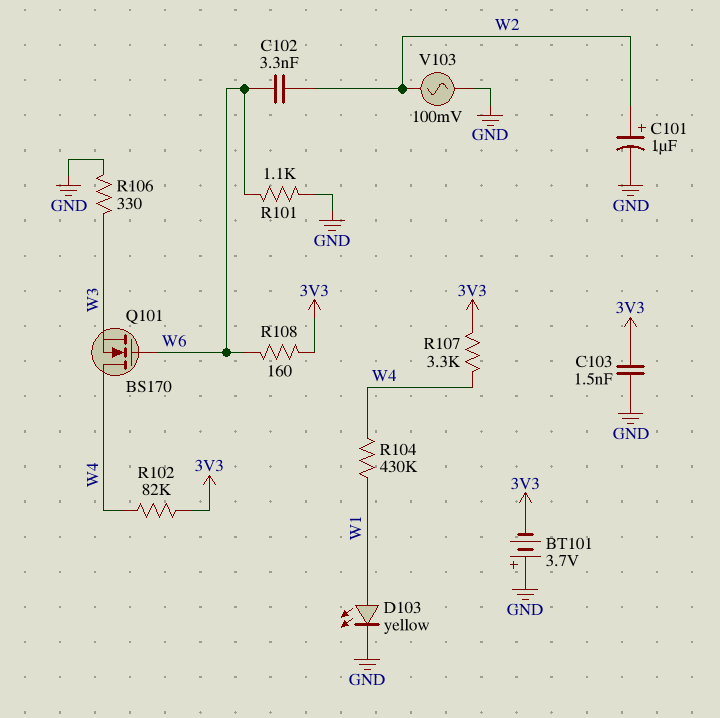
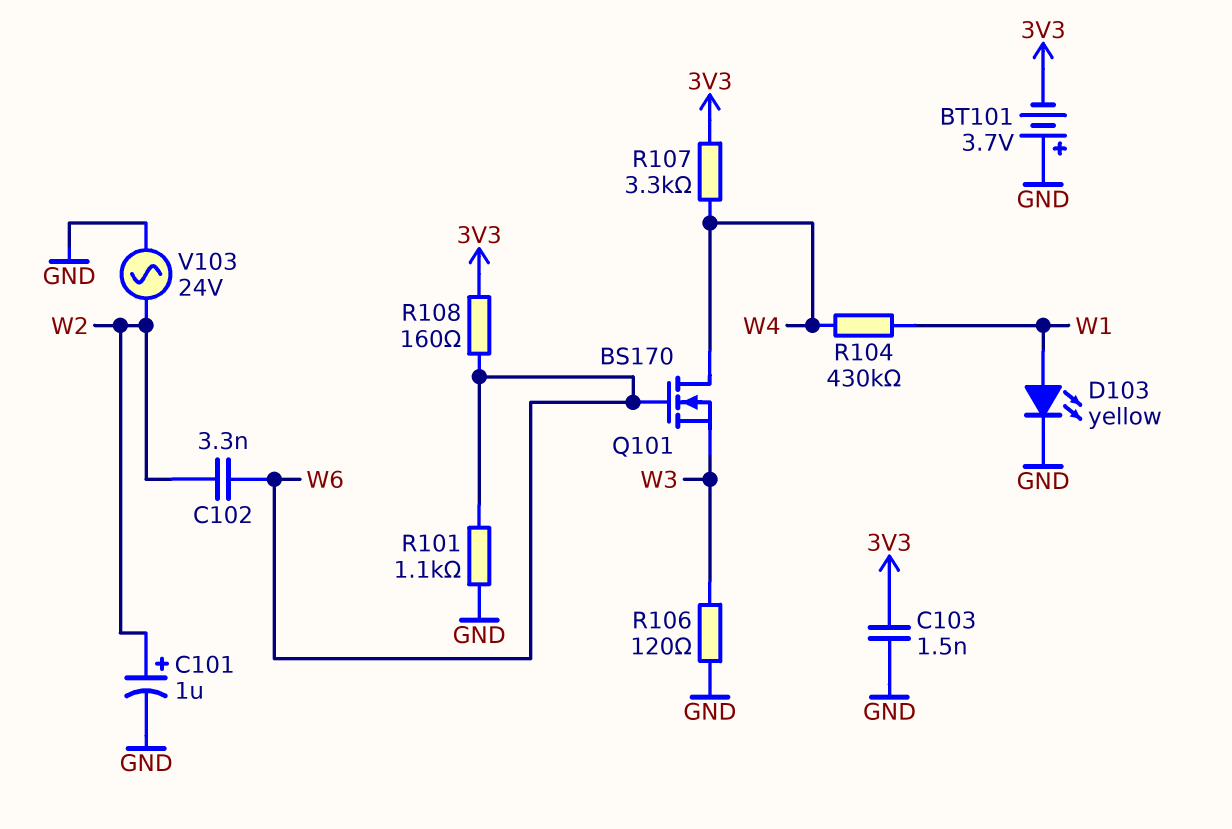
R102: 82k (3V3, W4) -> none
R106: 330 (GND, W3) -> 120 (GND, W3)
V103: AC 100mV (GND, W2) -> AC 24V (GND, W2)

